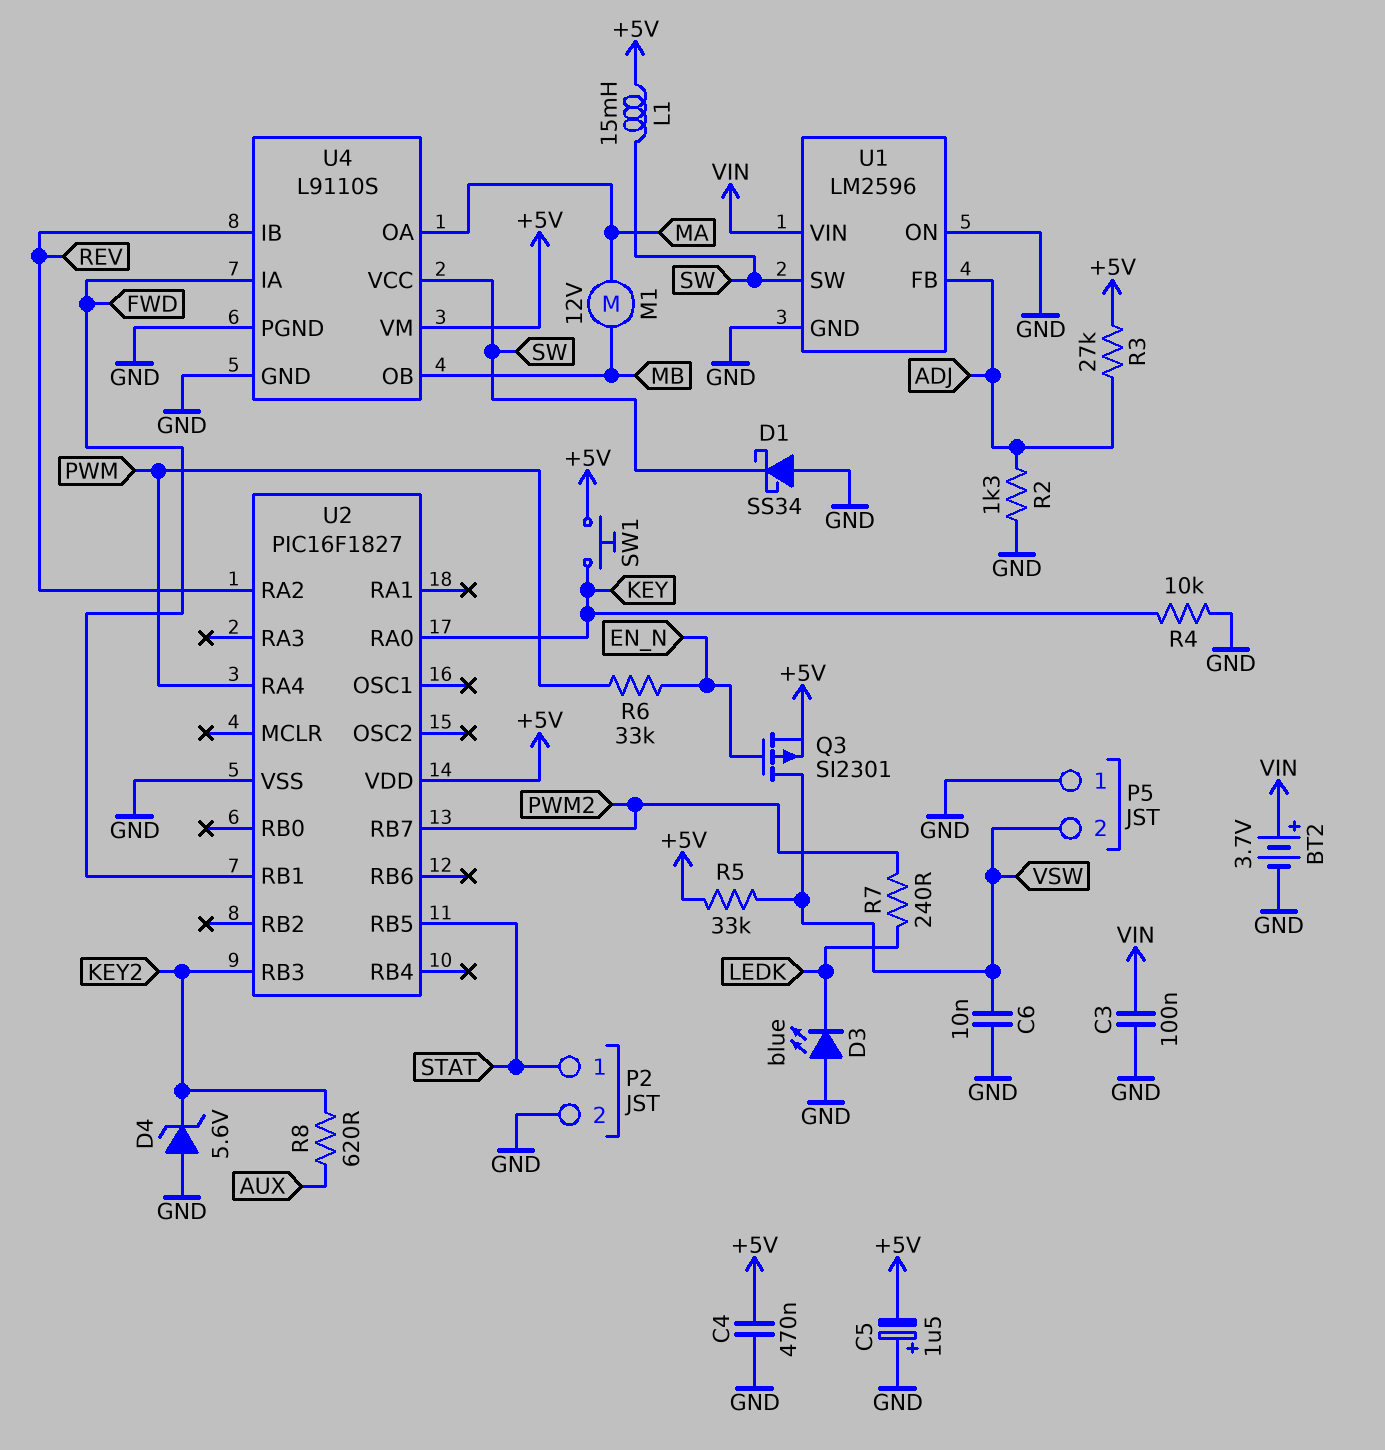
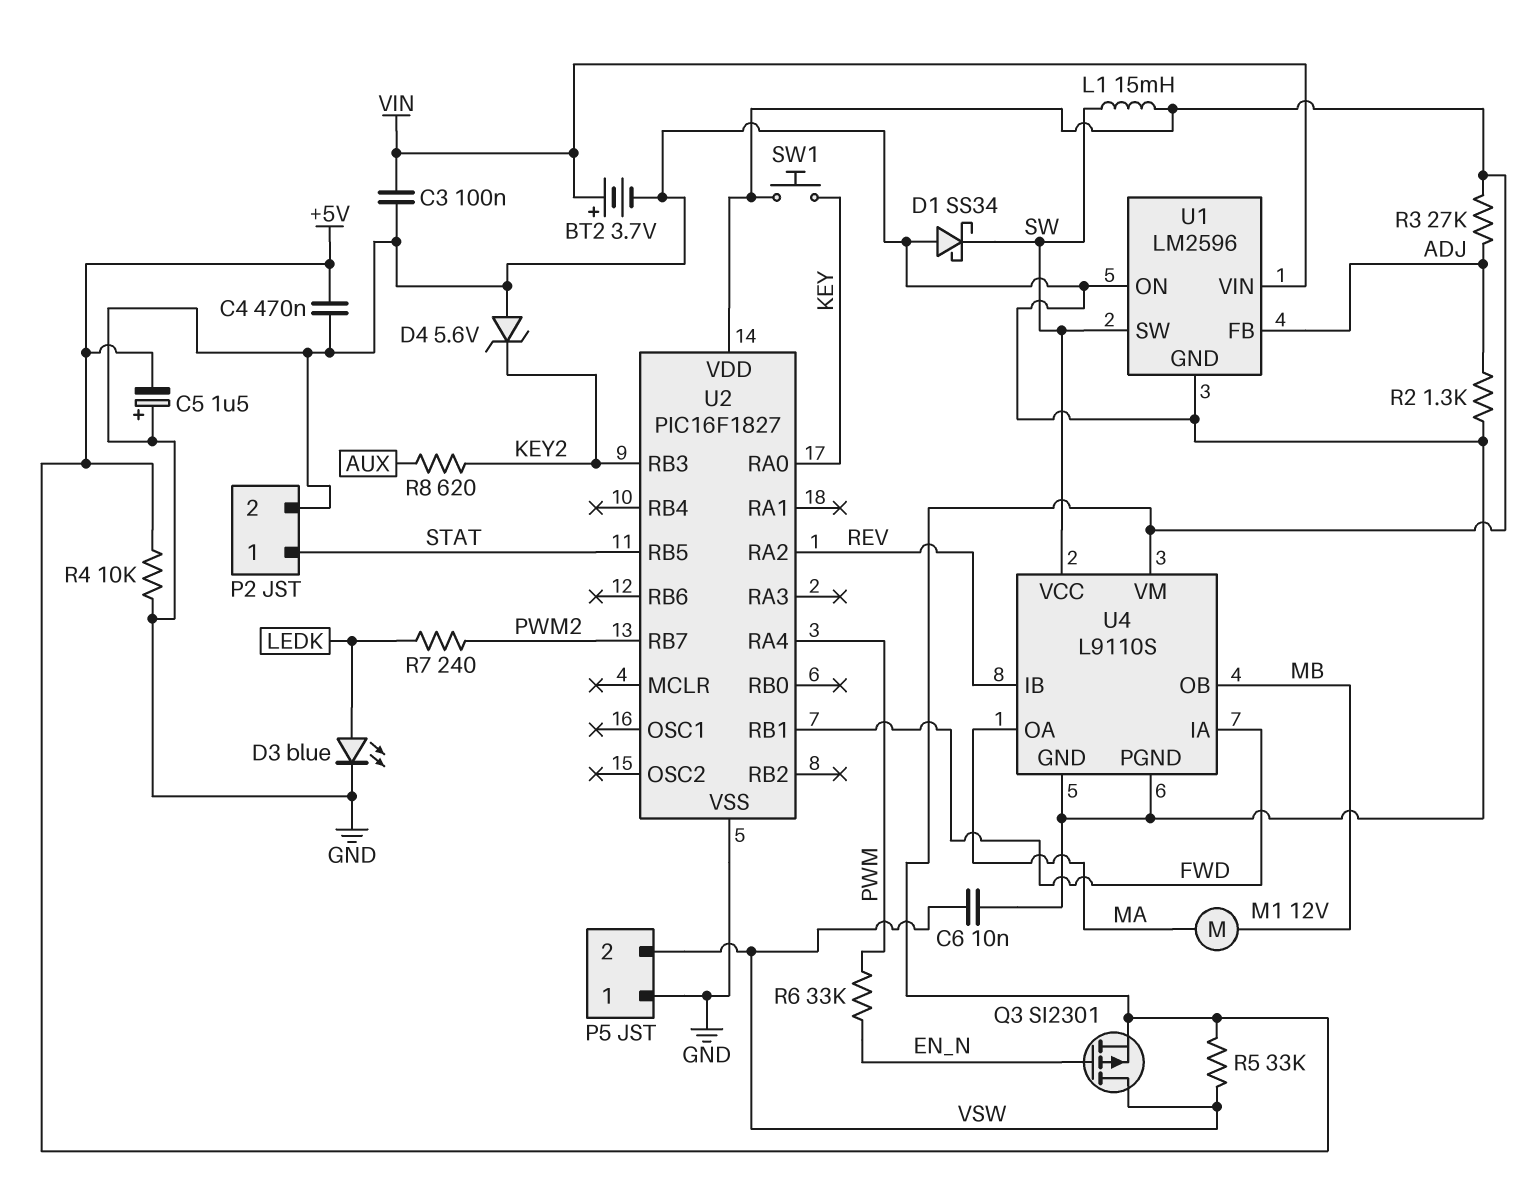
D3: LED blue (A GND, K LEDK) -> LED blue (A LEDK, K GND)
R4: 10k (GND, KEY) -> 10k (+5V, GND)

